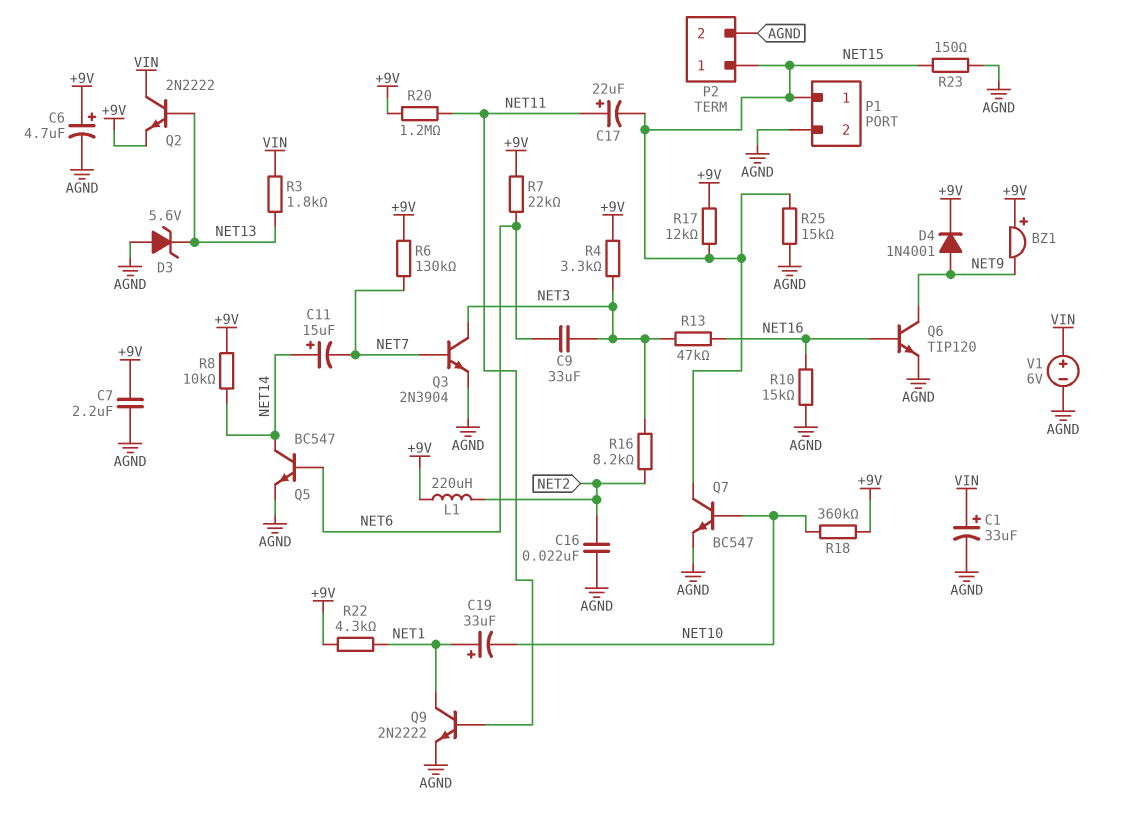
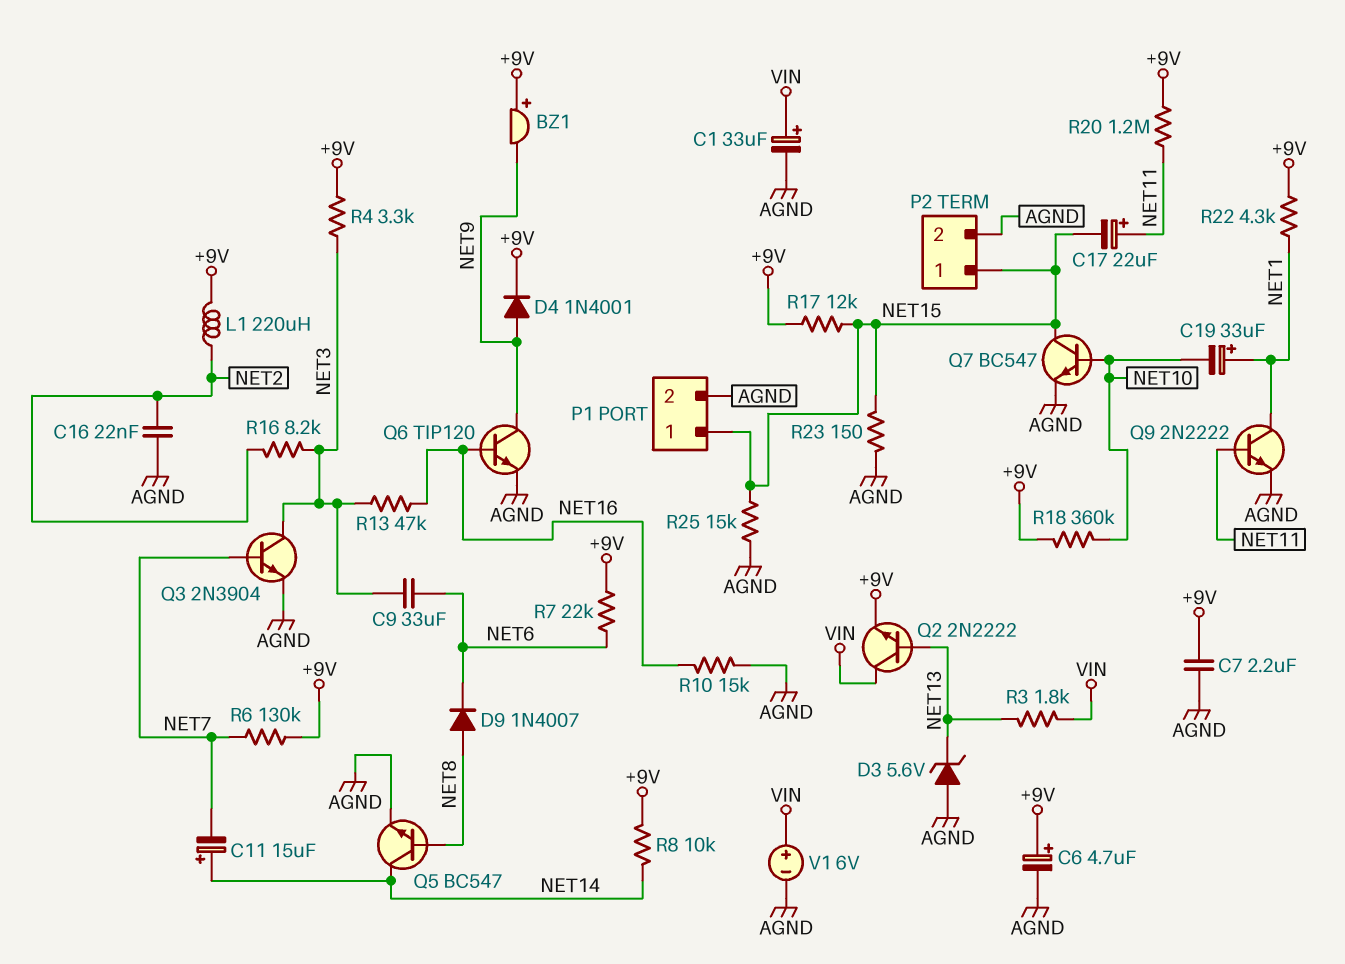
D9: none -> diode 1N4007 (A NET8, K NET6)
Q5: NPN BC547 (B NET6, C NET14, E AGND) -> NPN BC547 (B NET8, C NET14, E AGND)

